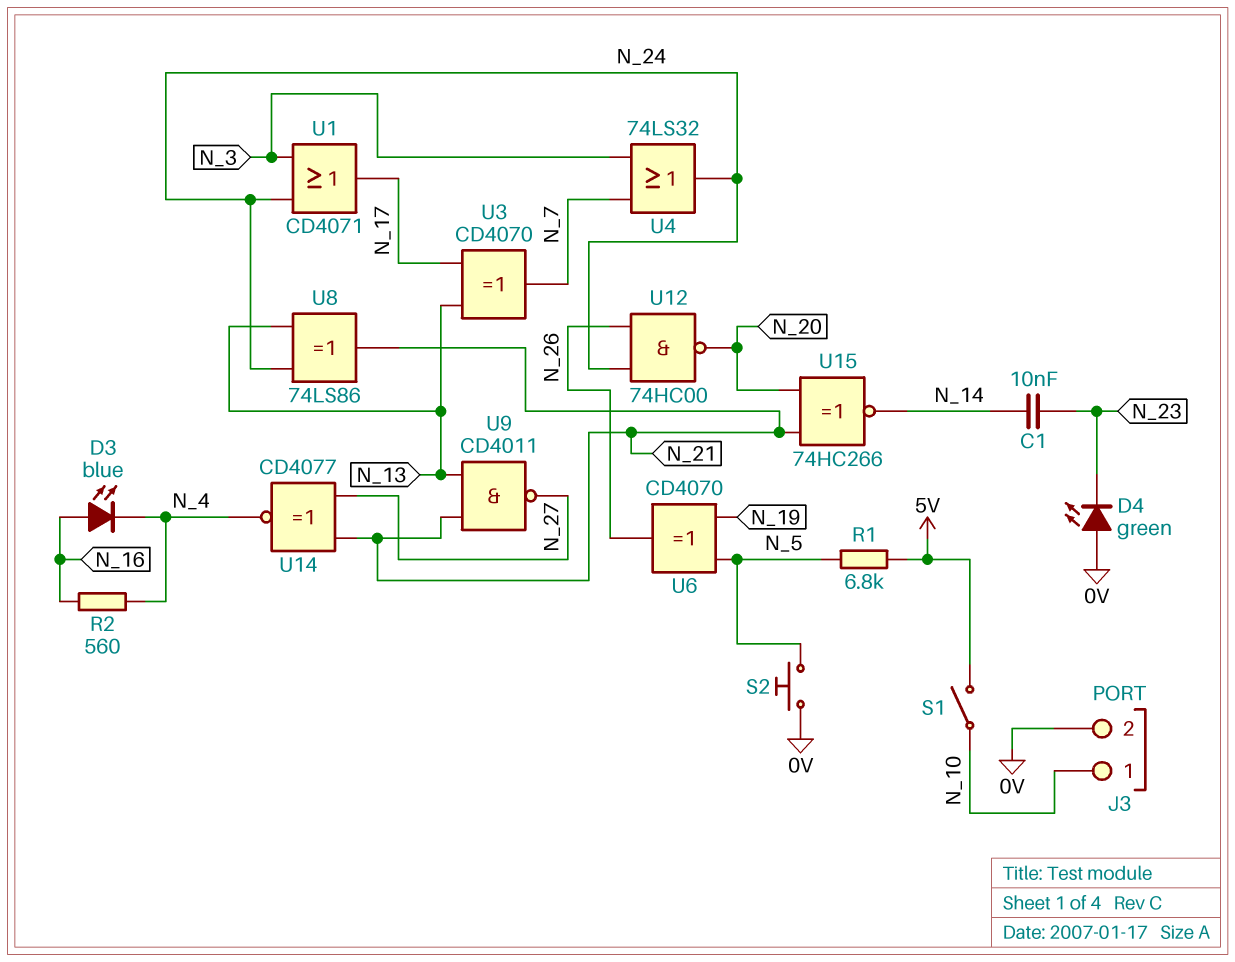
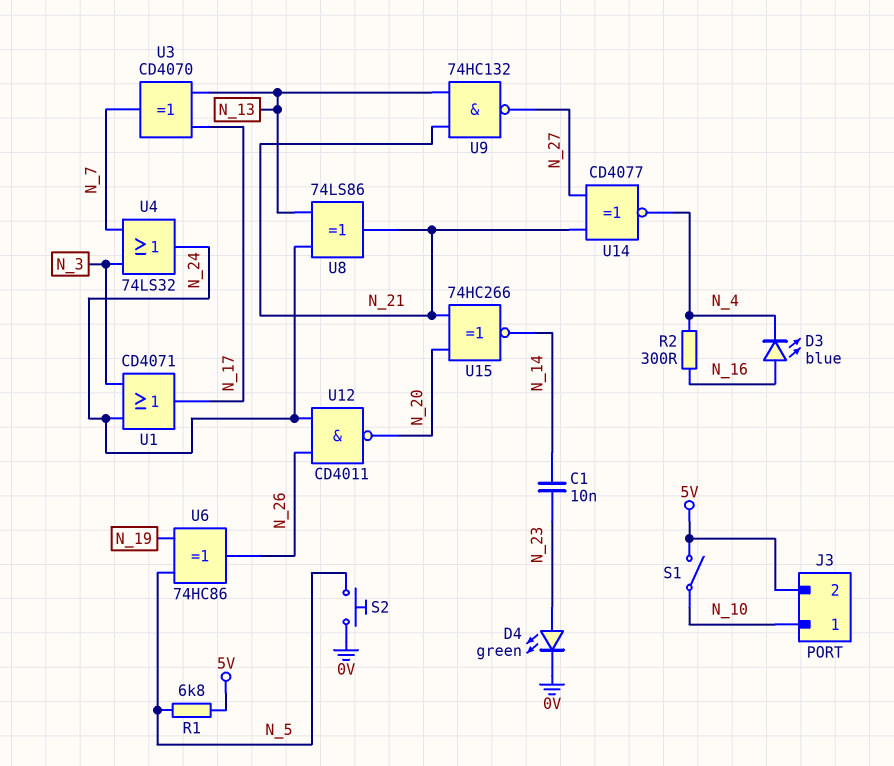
D4: LED green (A 0V, K N_23) -> LED green (A N_23, K 0V)
J3 pin 2: 0V -> 5V
R2: 560 (N_4, N_16) -> 300 (N_4, N_16)
U6: XOR CD4070 (in N_5, in N_19, out N_26) -> XOR 74HC86 (in N_5, in N_19, out N_26)
U9: NAND CD4011 (in N_13, in N_21, out N_27) -> NAND 74HC132 (in N_13, in N_21, out N_27)
U12: NAND 74HC00 (in N_24, in N_26, out N_20) -> NAND CD4011 (in N_24, in N_26, out N_20)

